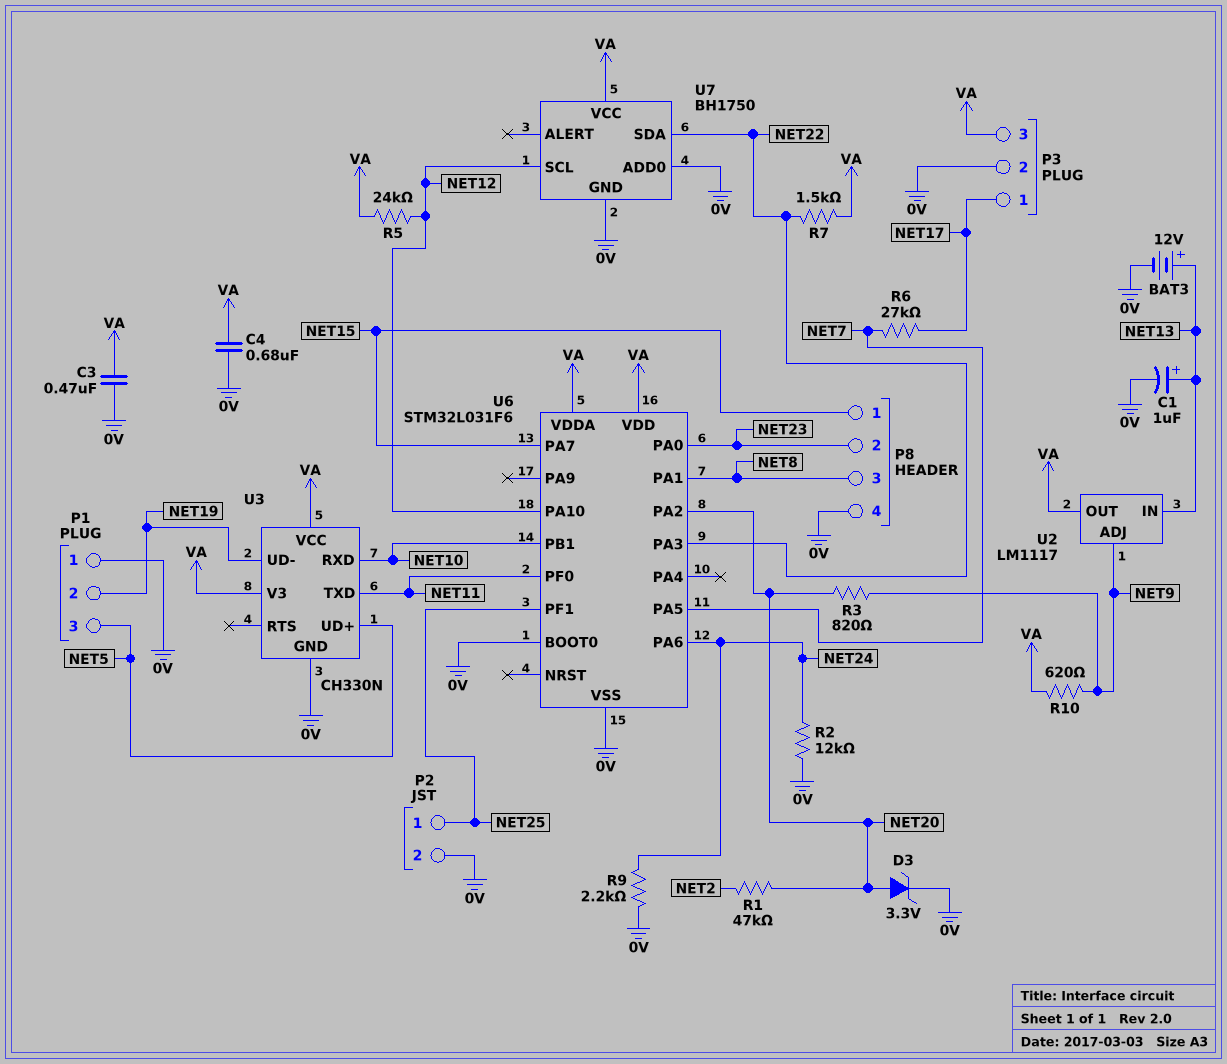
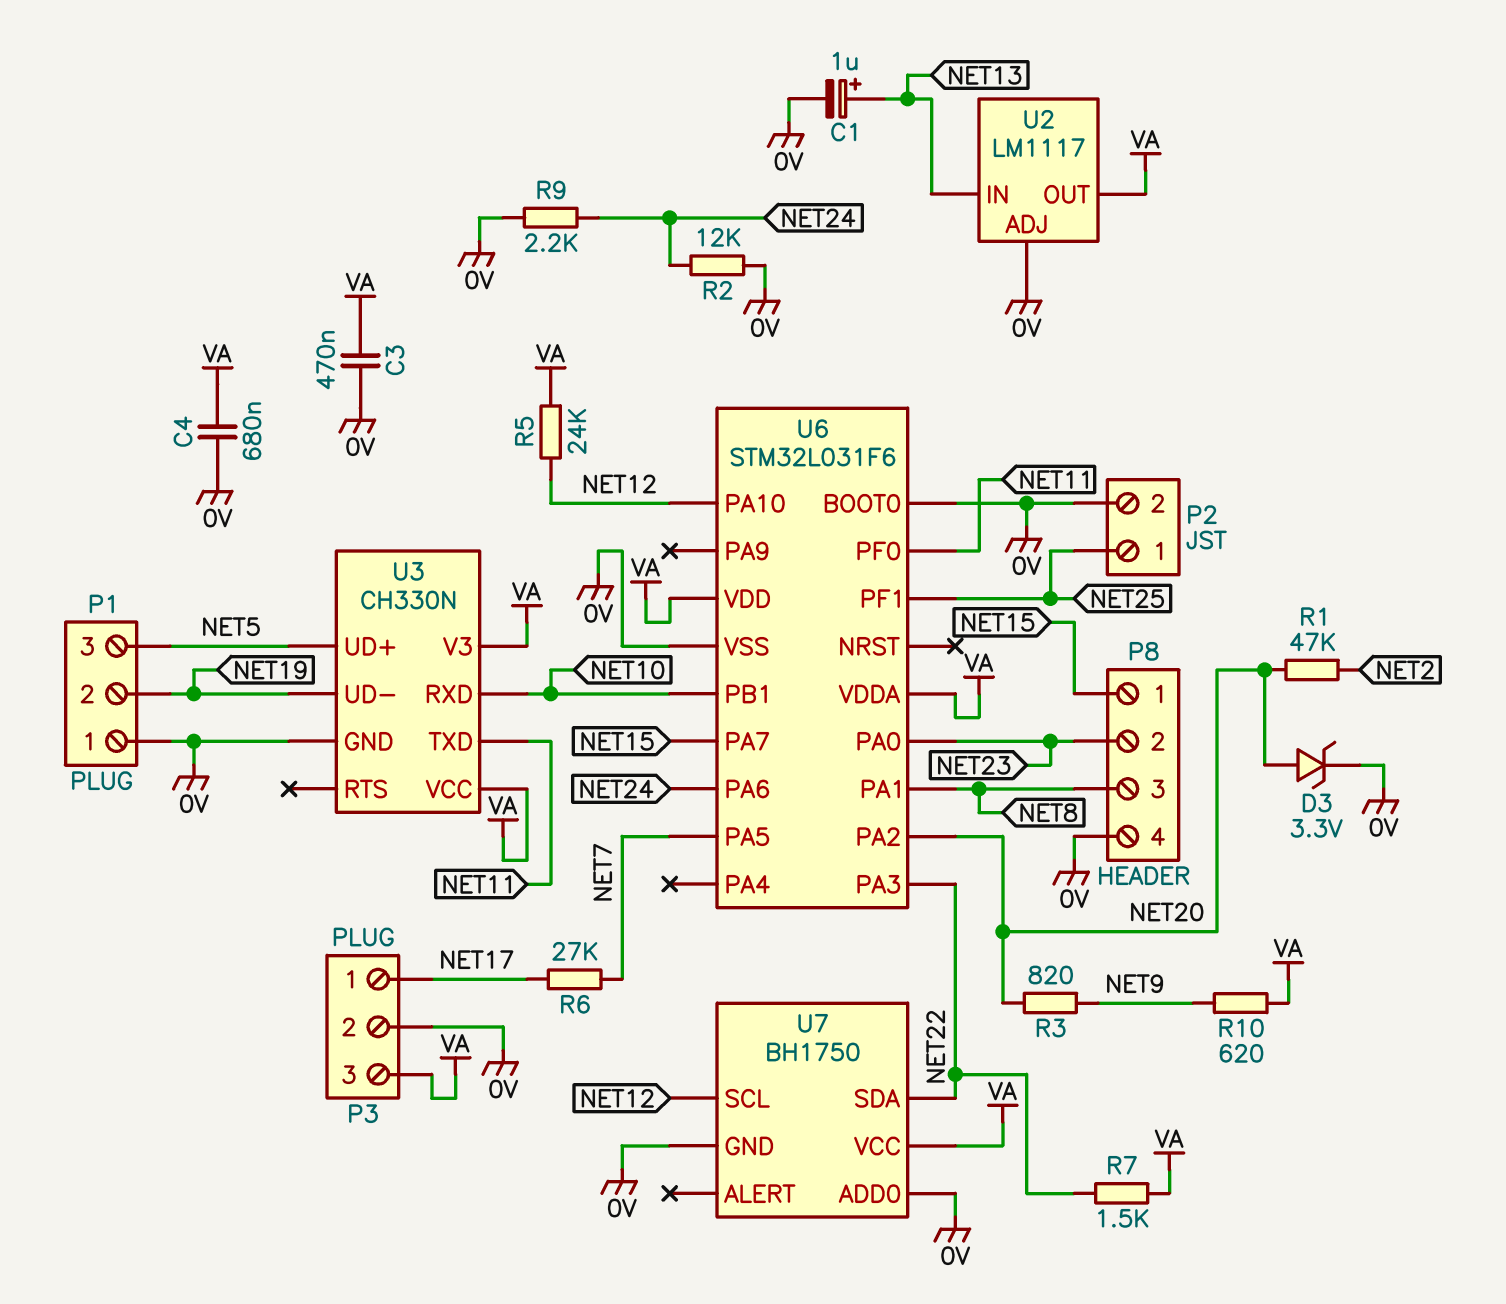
BAT3: 12V (plus NET13, minus 0V) -> none
U2 pin ADJ: NET9 -> 0V

